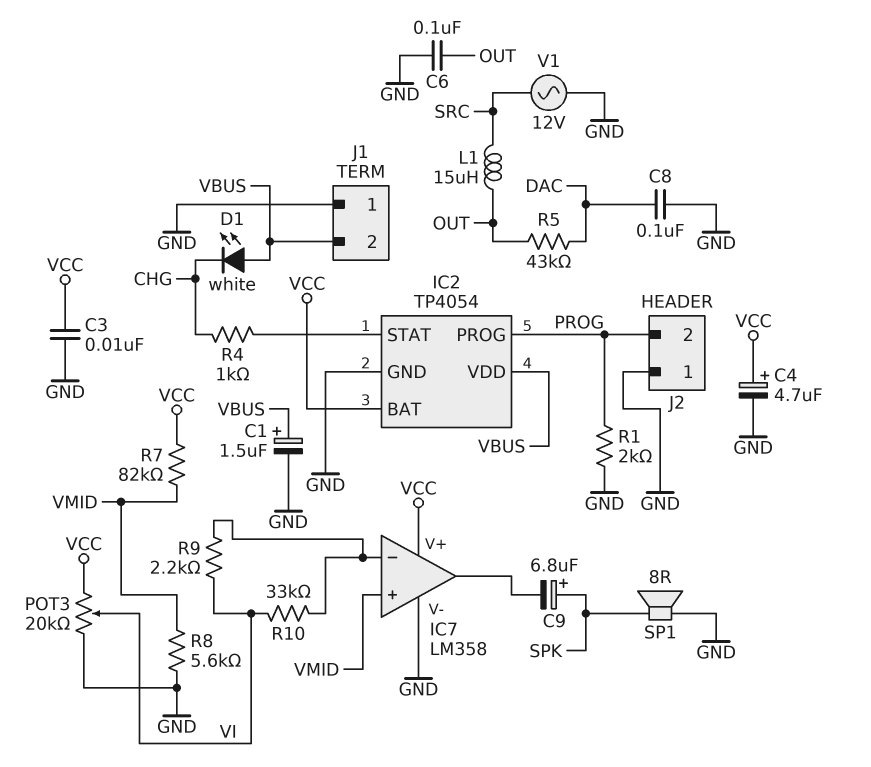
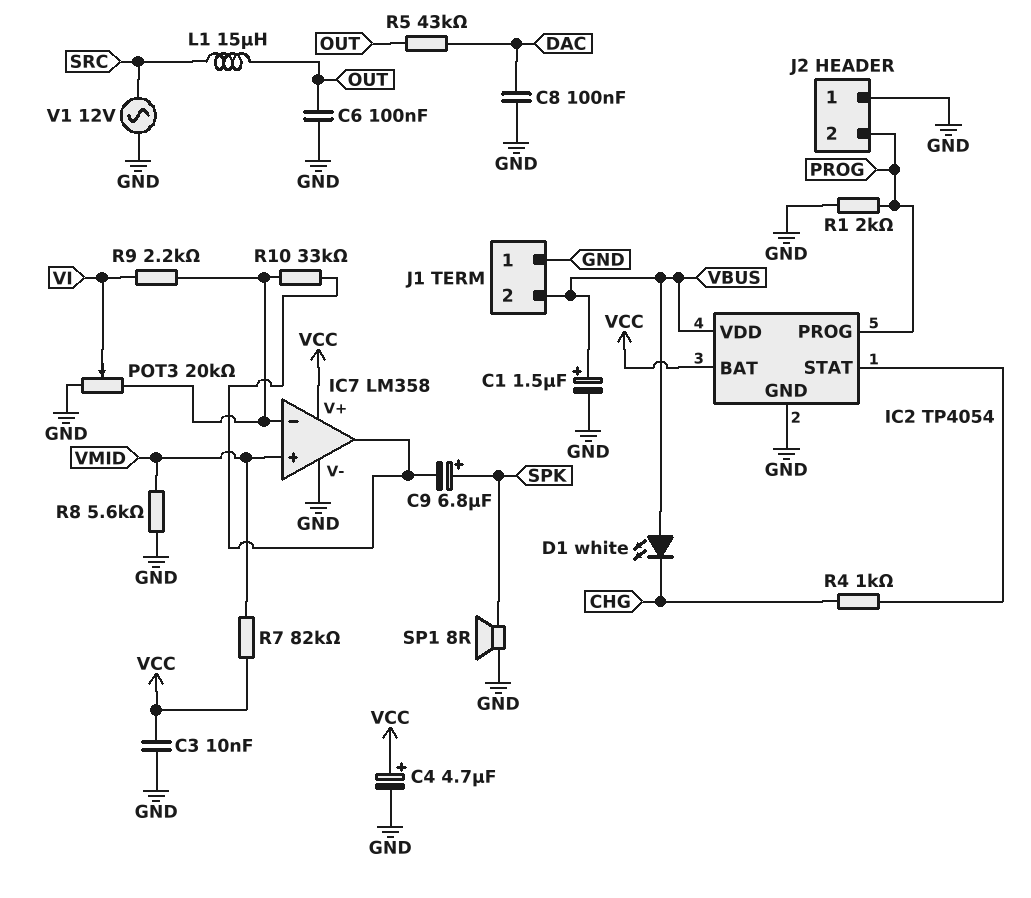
POT3: 20k (GND, VCC, wiper VI) -> 20k (GND, IC7/in-, wiper VI)
R10: 33k (IC7/in-, VI) -> 33k (IC7/in-, IC7/out)

